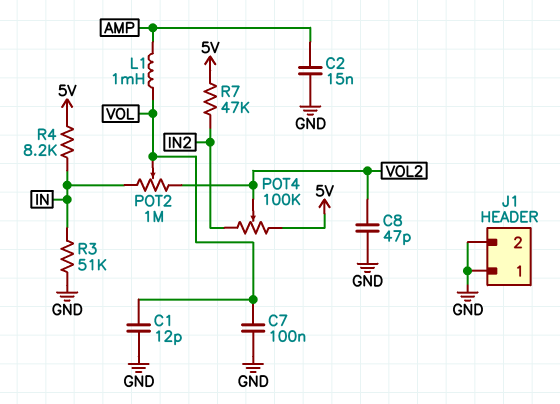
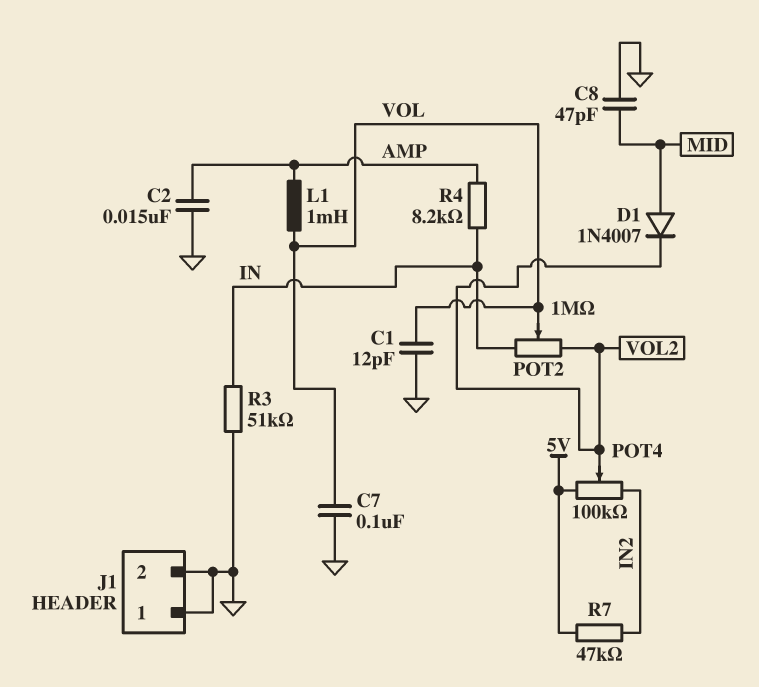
C8: 47pF (GND, VOL2) -> 47pF (GND, MID)
D1: none -> diode 1N4007 (A MID, K VOL2)
R4: 8.2k (5V, IN) -> 8.2k (AMP, IN)

